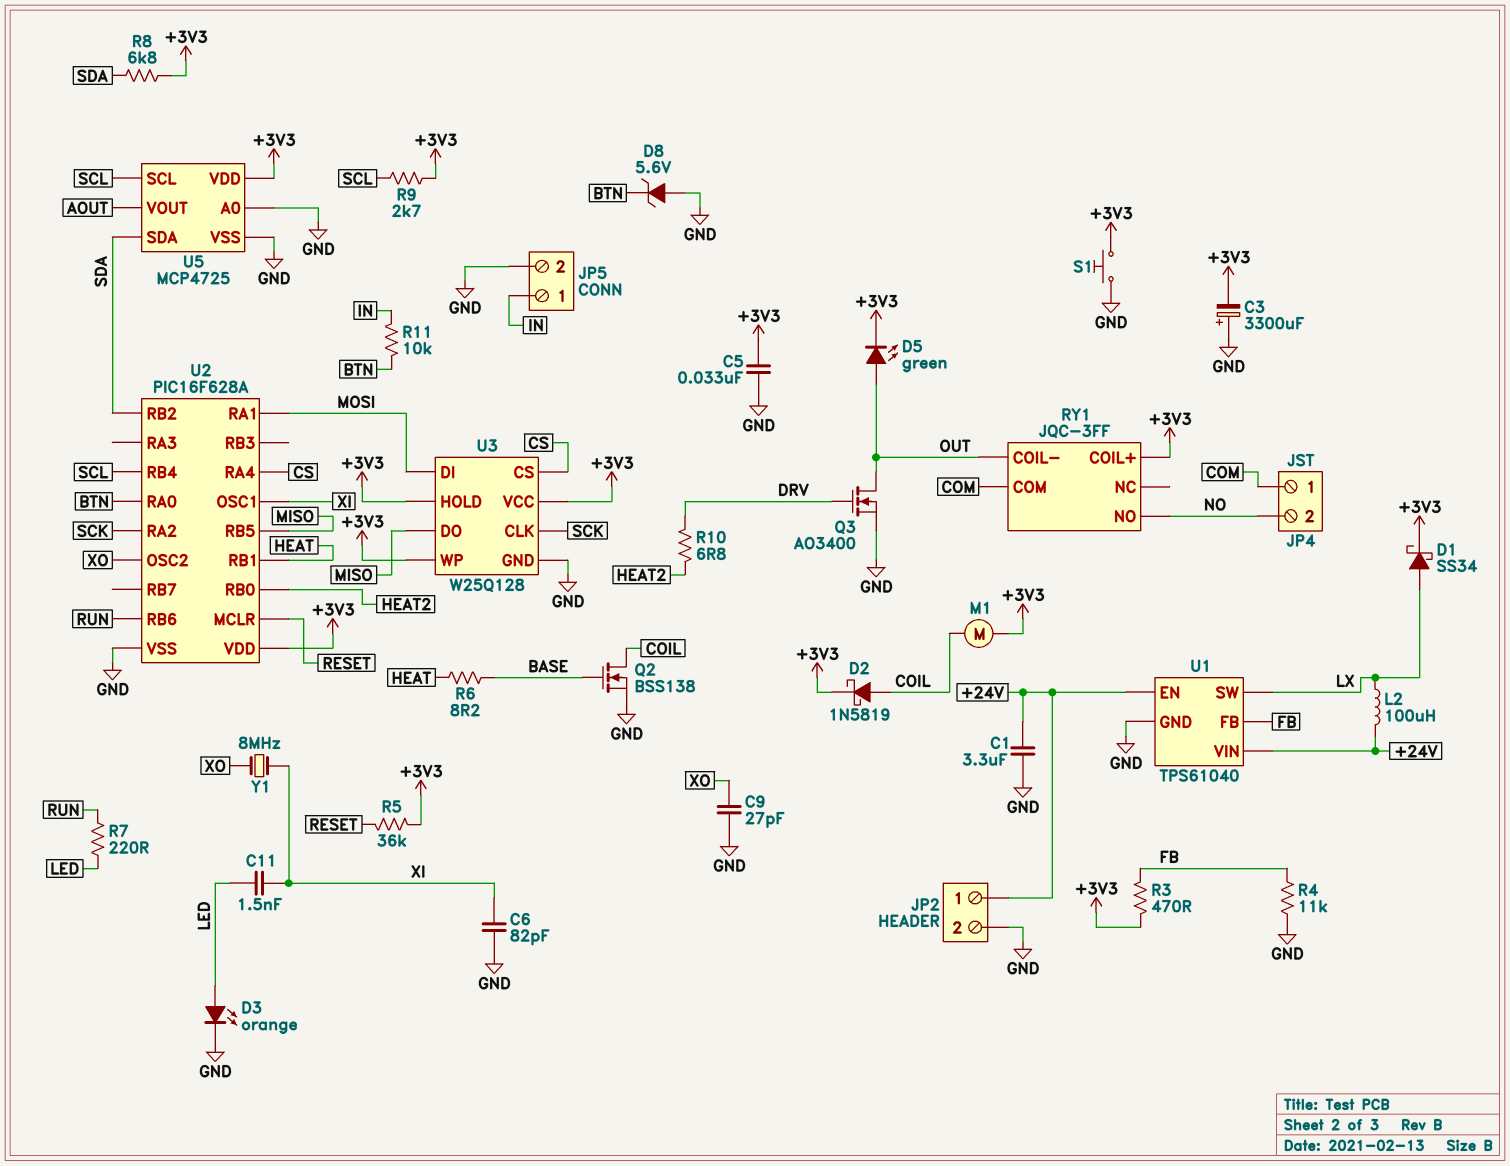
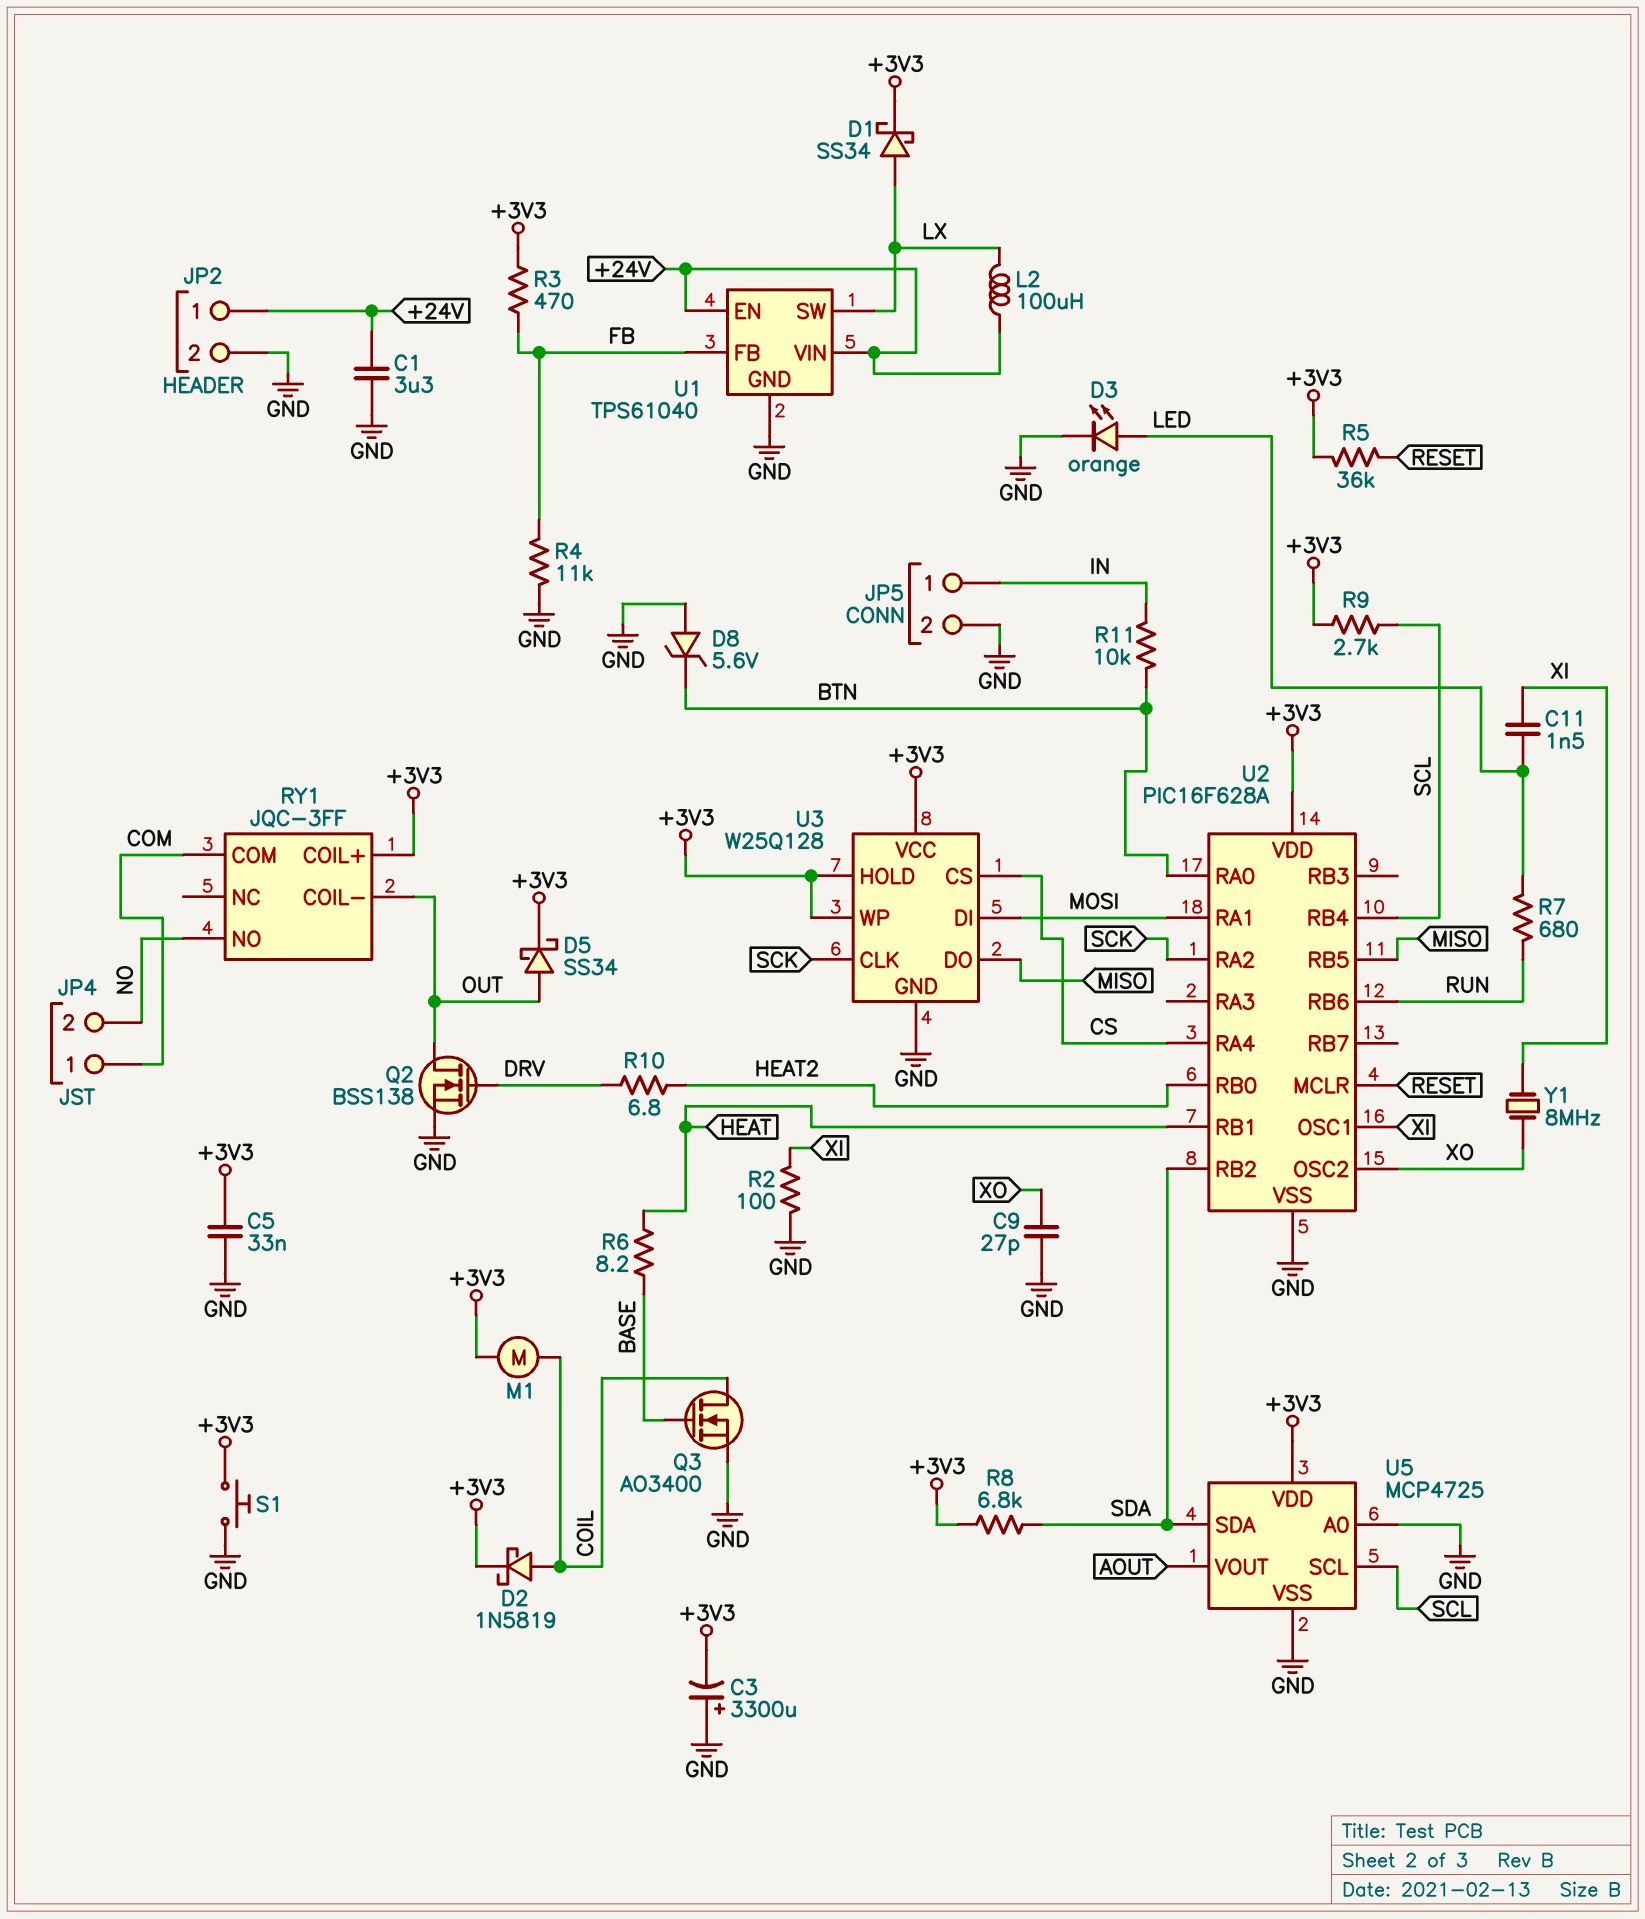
C6: 82pF (GND, XI) -> none
D5: LED green (A OUT, K +3V3) -> schottky SS34 (A OUT, K +3V3)
Q2: NMOS BSS138 (G BASE, D COIL, S GND) -> NMOS BSS138 (G DRV, D OUT, S GND)
Q3: NMOS AO3400 (G DRV, D OUT, S GND) -> NMOS AO3400 (G BASE, D COIL, S GND)
R2: none -> 100 (GND, XI)
R7: 220 (LED, RUN) -> 680 (LED, RUN)

